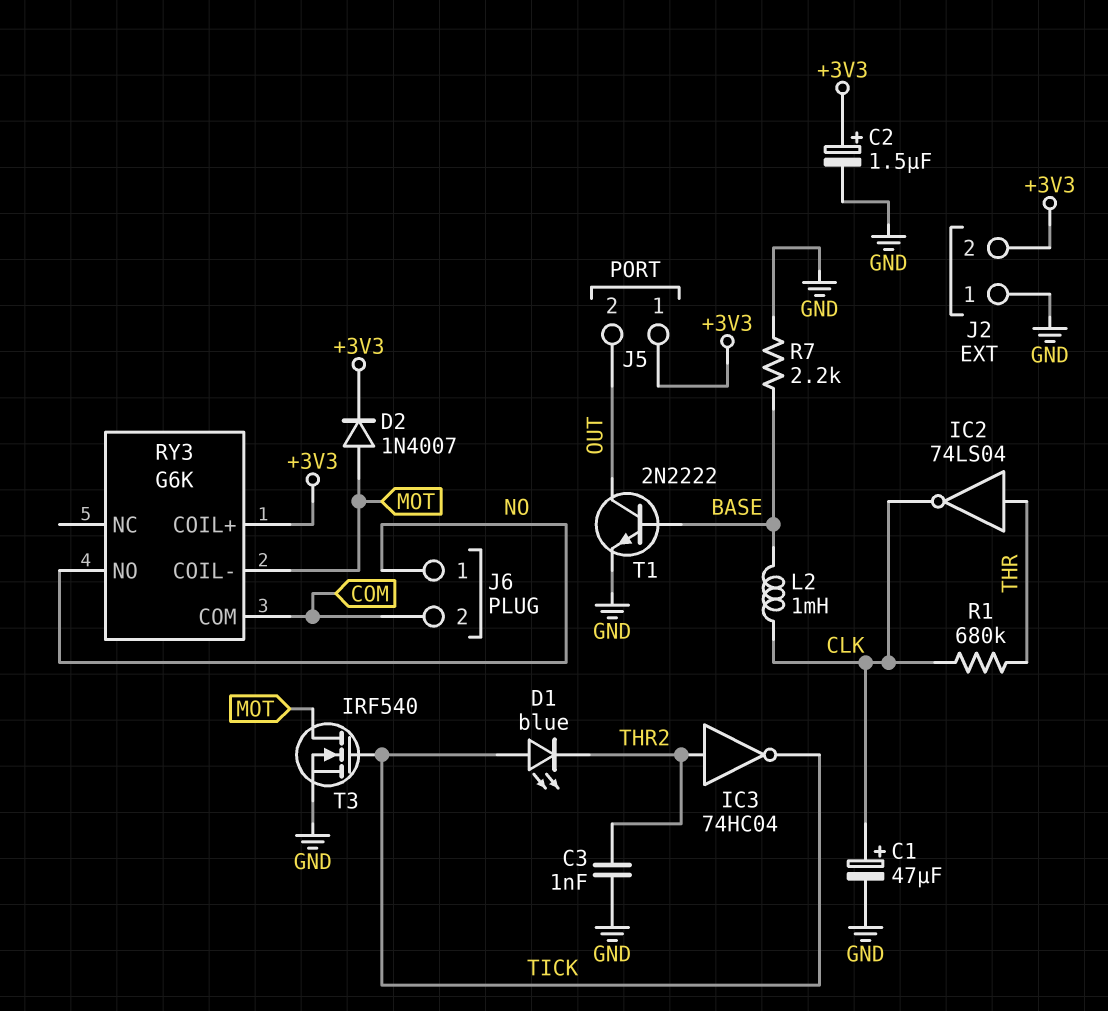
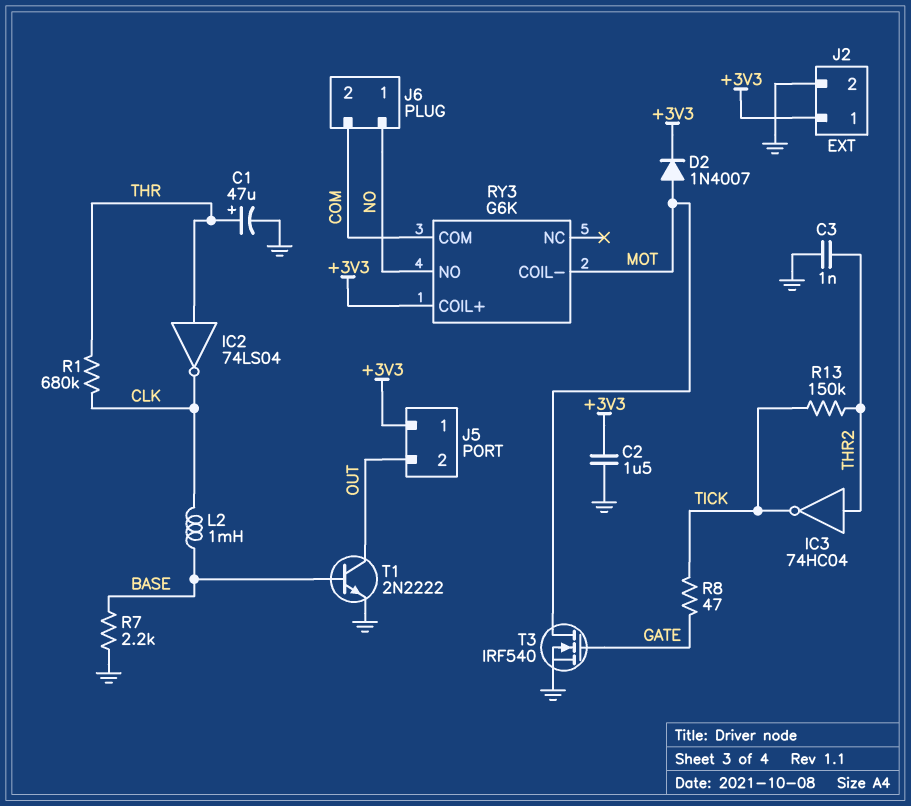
C1: 47uF (plus CLK, minus GND) -> 47uF (plus THR, minus GND)
C2: 1.5uF (plus +3V3, minus GND) -> 1.5uF (+3V3, GND)
D1: LED blue (A TICK, K THR2) -> none
J2 pin 1: GND -> +3V3
J2 pin 2: +3V3 -> GND
R8: none -> 47 (GATE, TICK)
R13: none -> 150k (THR2, TICK)
T3: NMOS IRF540 (G TICK, D MOT, S GND) -> NMOS IRF540 (G GATE, D MOT, S GND)

